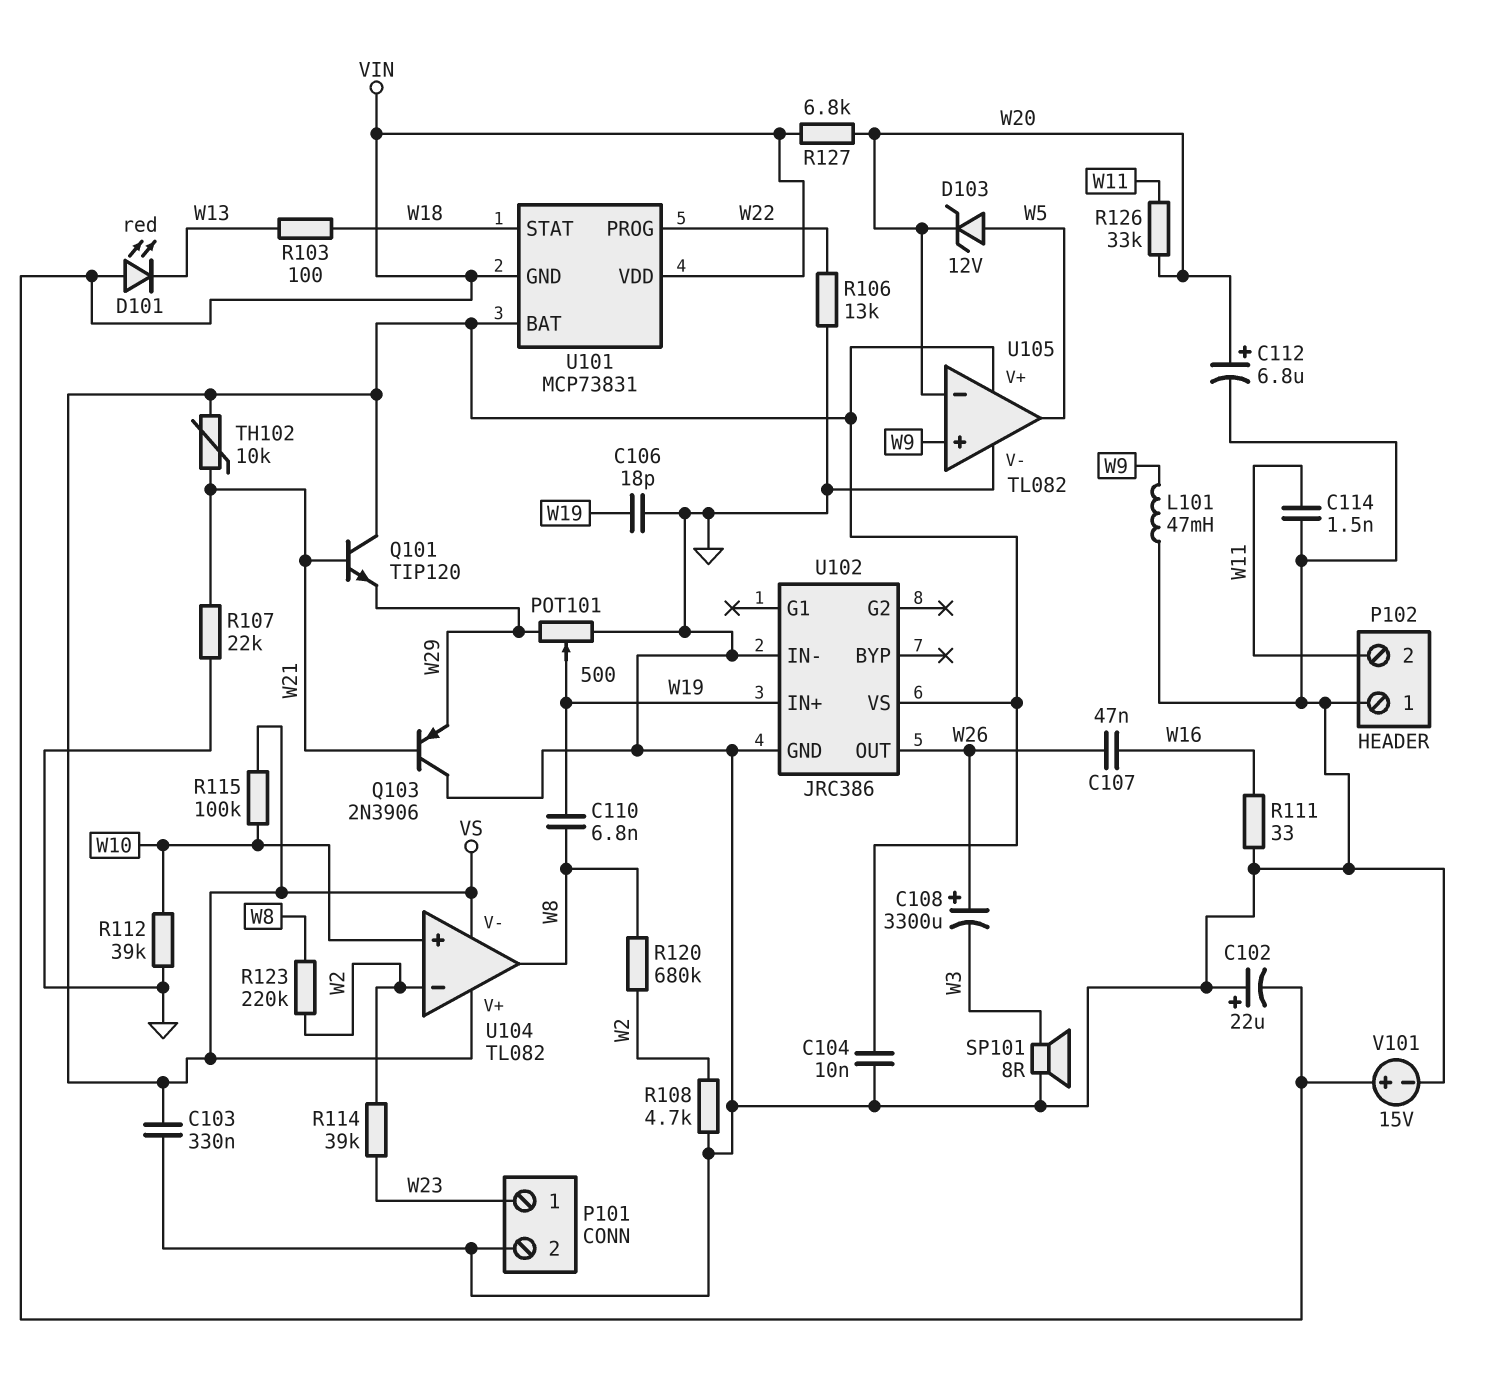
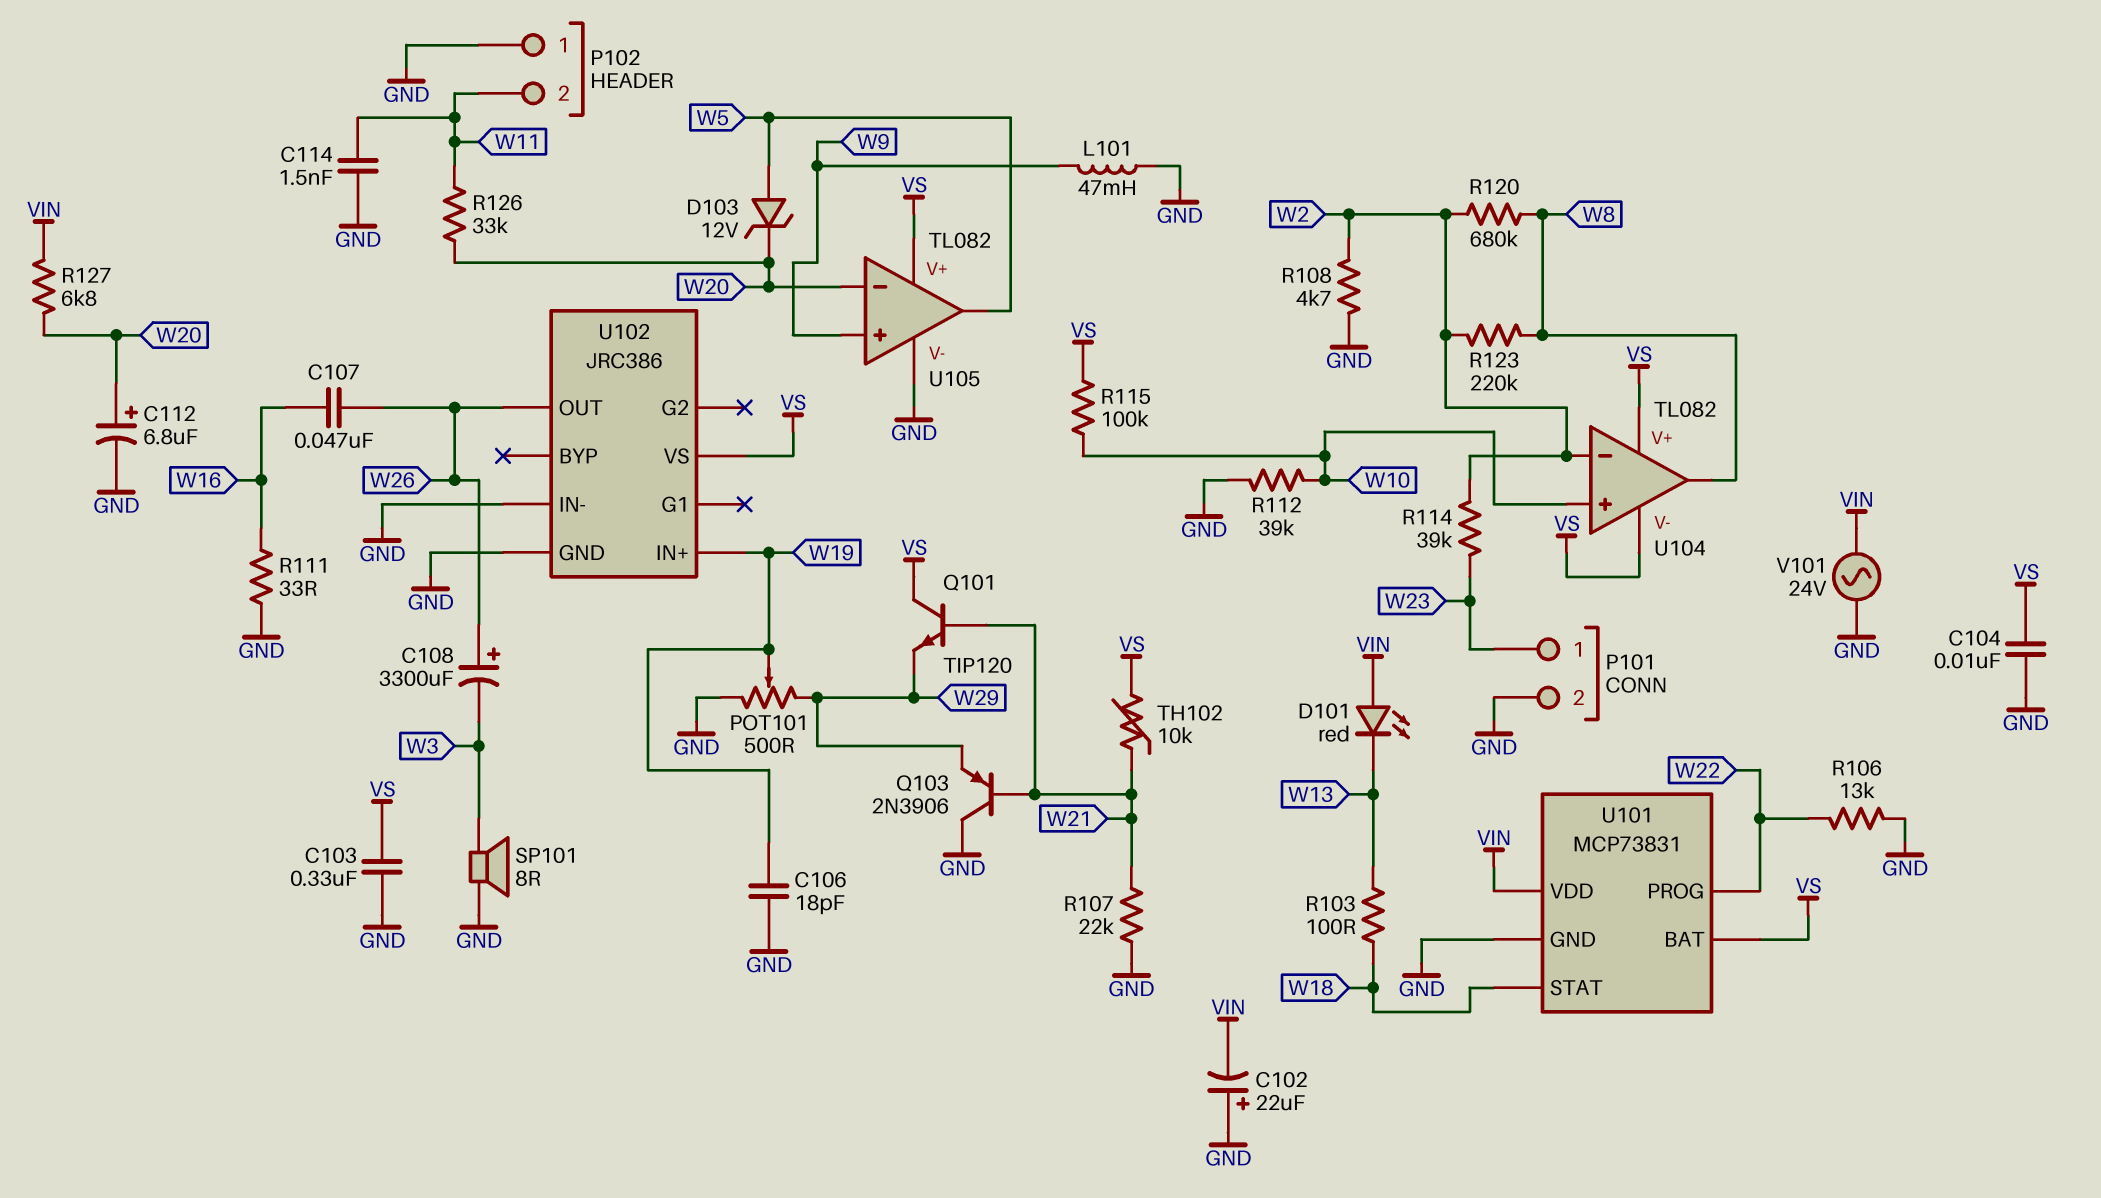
C110: 6.8nF (W8, W19) -> none
U101 pin GND: VIN -> GND
V101: 15V (plus VIN, minus GND) -> AC 24V (GND, VIN)

